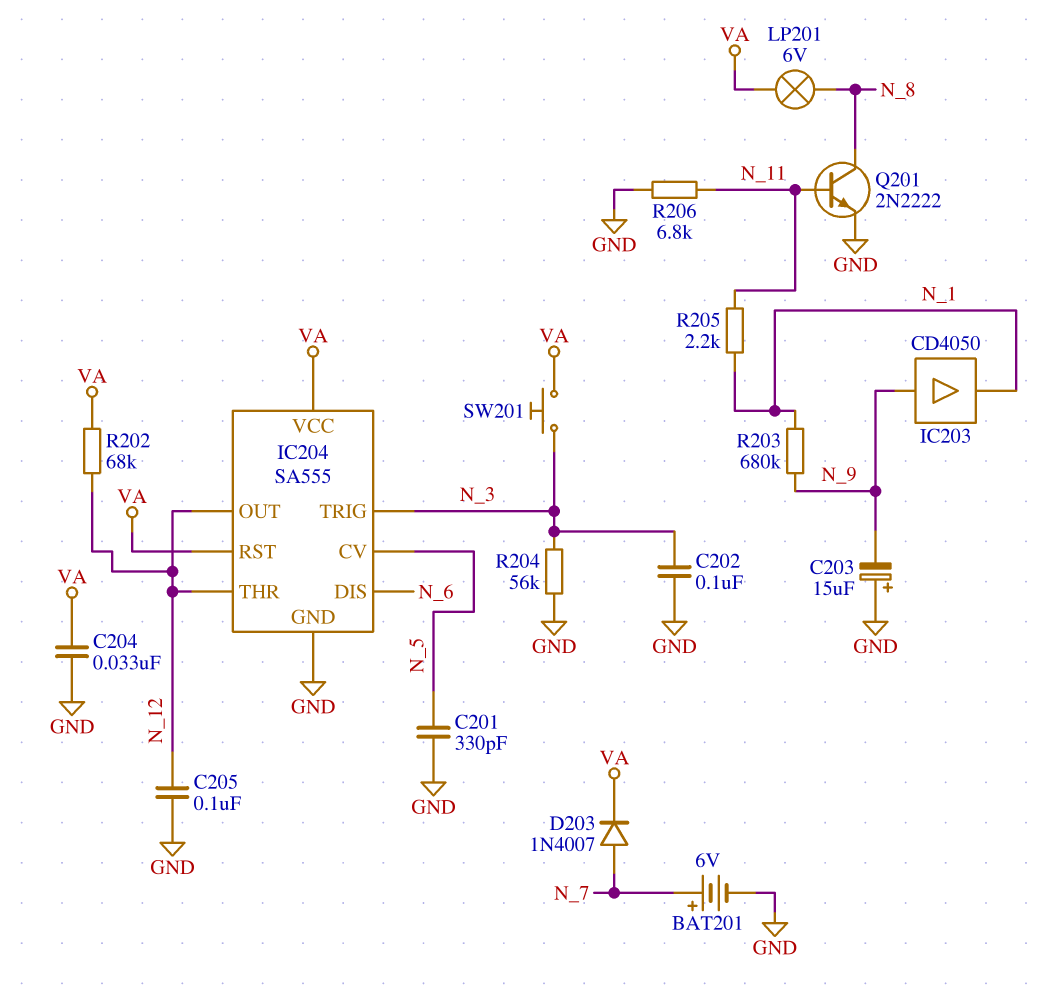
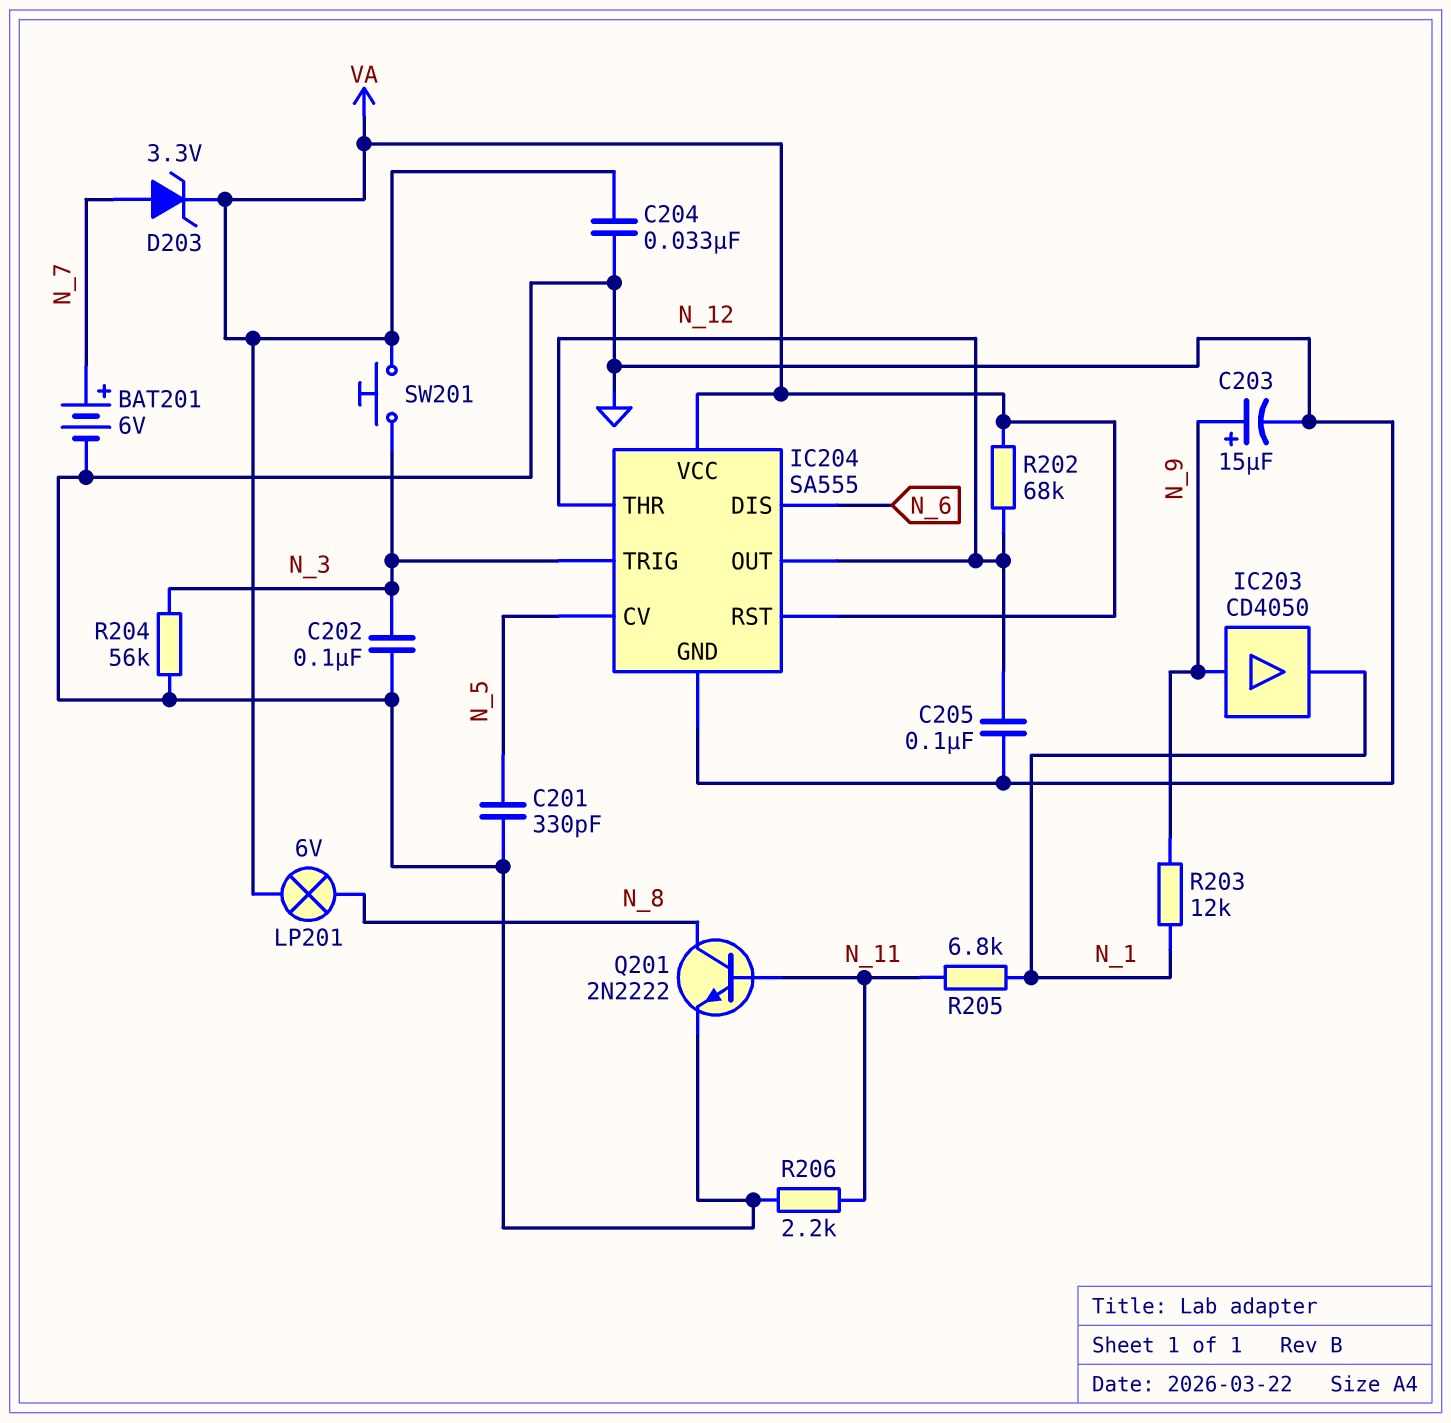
C203: 15uF (plus GND, minus N_9) -> 15uF (plus N_9, minus GND)
D203: diode 1N4007 (A N_7, K VA) -> zener 3.3V (A N_7, K VA)
R203: 680k (N_1, N_9) -> 12k (N_1, N_9)
R205: 2.2k (N_1, N_11) -> 6.8k (N_1, N_11)
R206: 6.8k (GND, N_11) -> 2.2k (GND, N_11)

